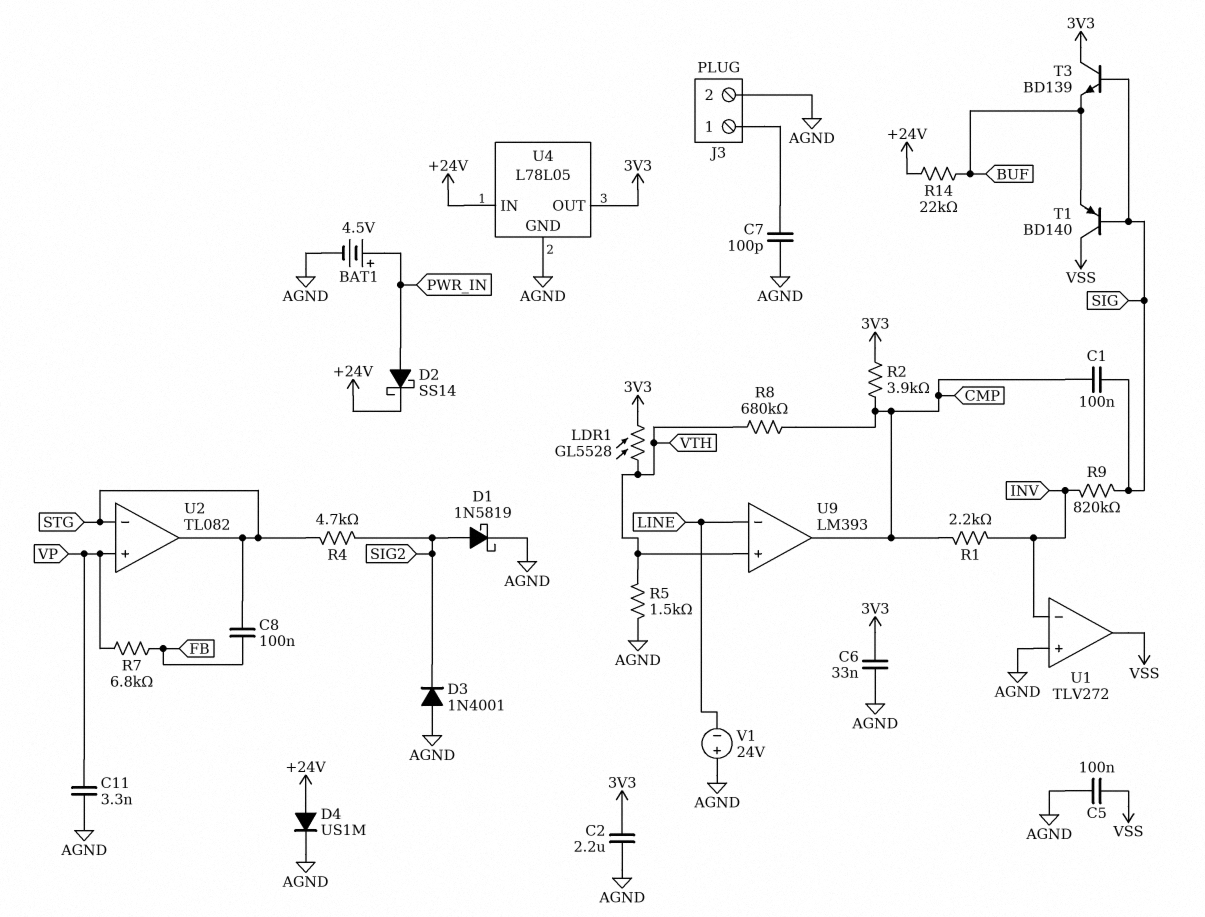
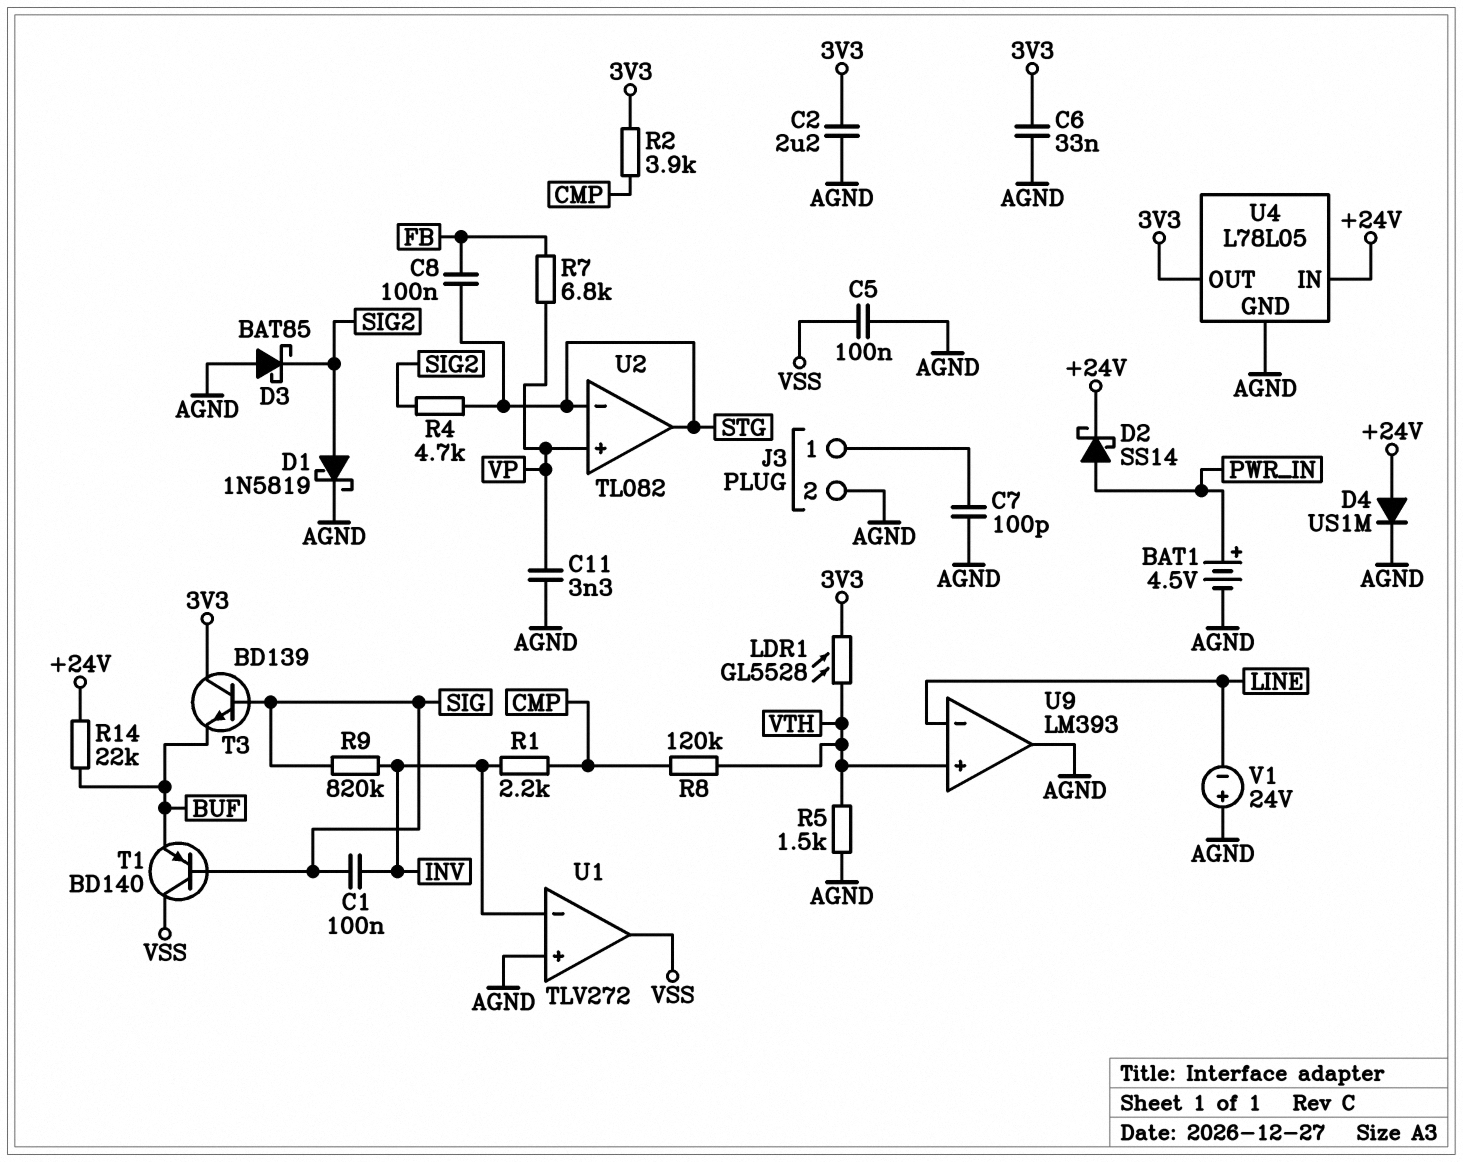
C1: 100nF (CMP, SIG) -> 100nF (INV, SIG)
D3: diode 1N4001 (A AGND, K SIG2) -> schottky BAT85 (A AGND, K SIG2)
R8: 680k (CMP, VTH) -> 120k (CMP, VTH)
U9 pin out: CMP -> AGND

